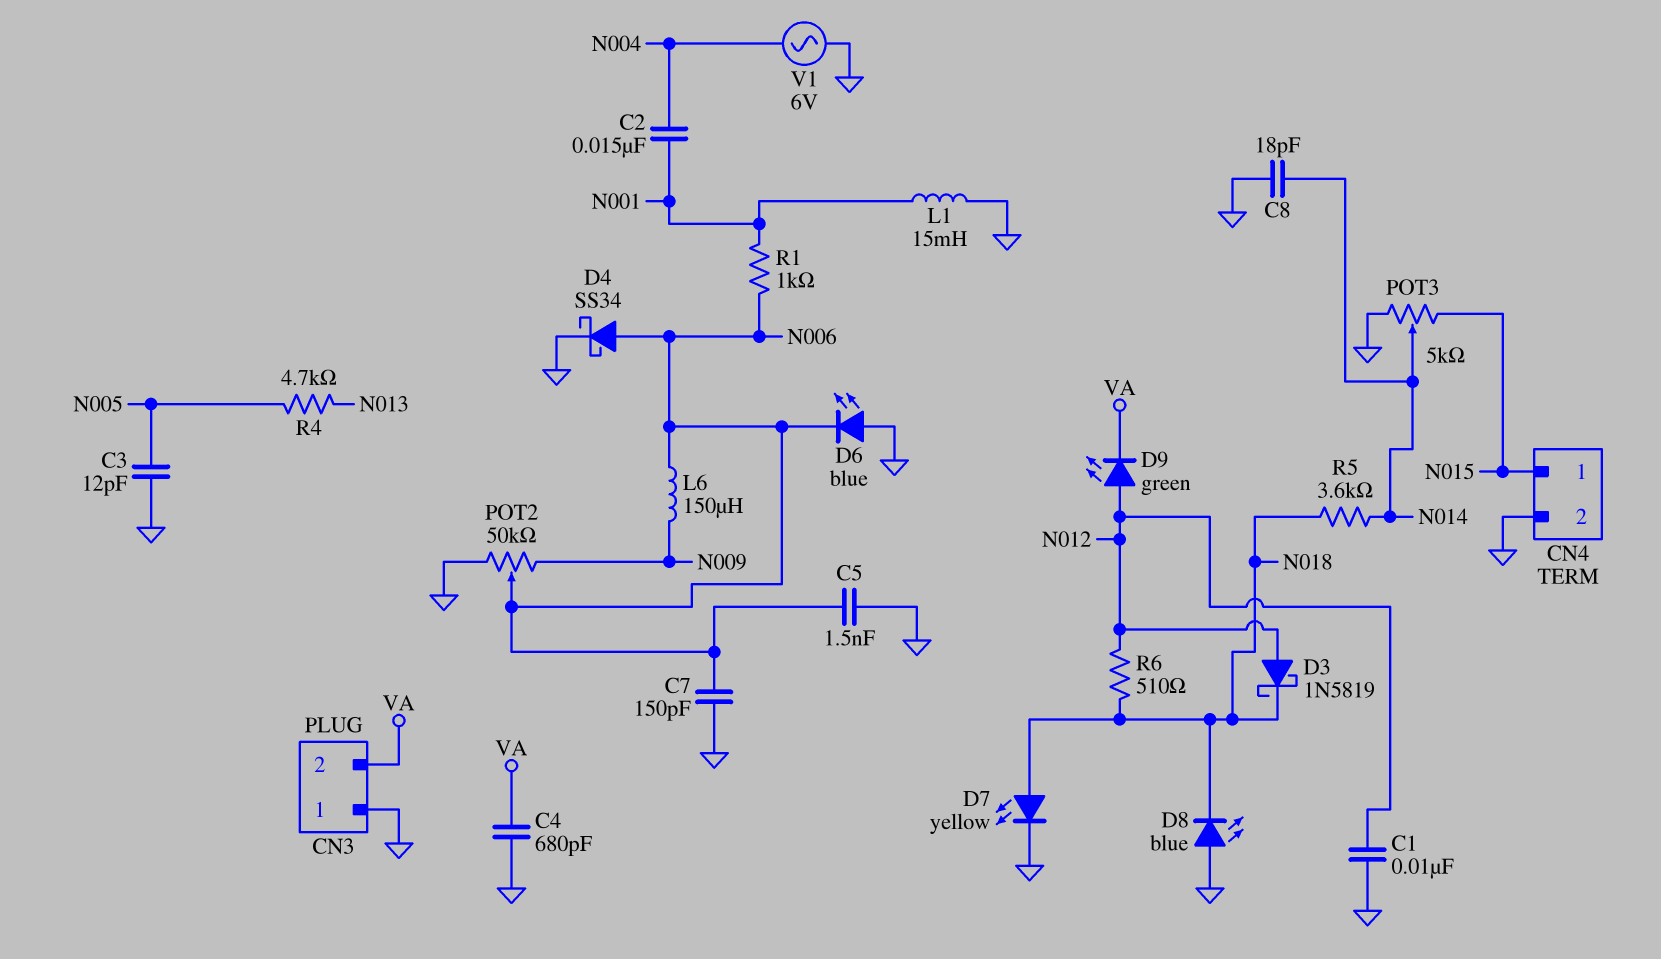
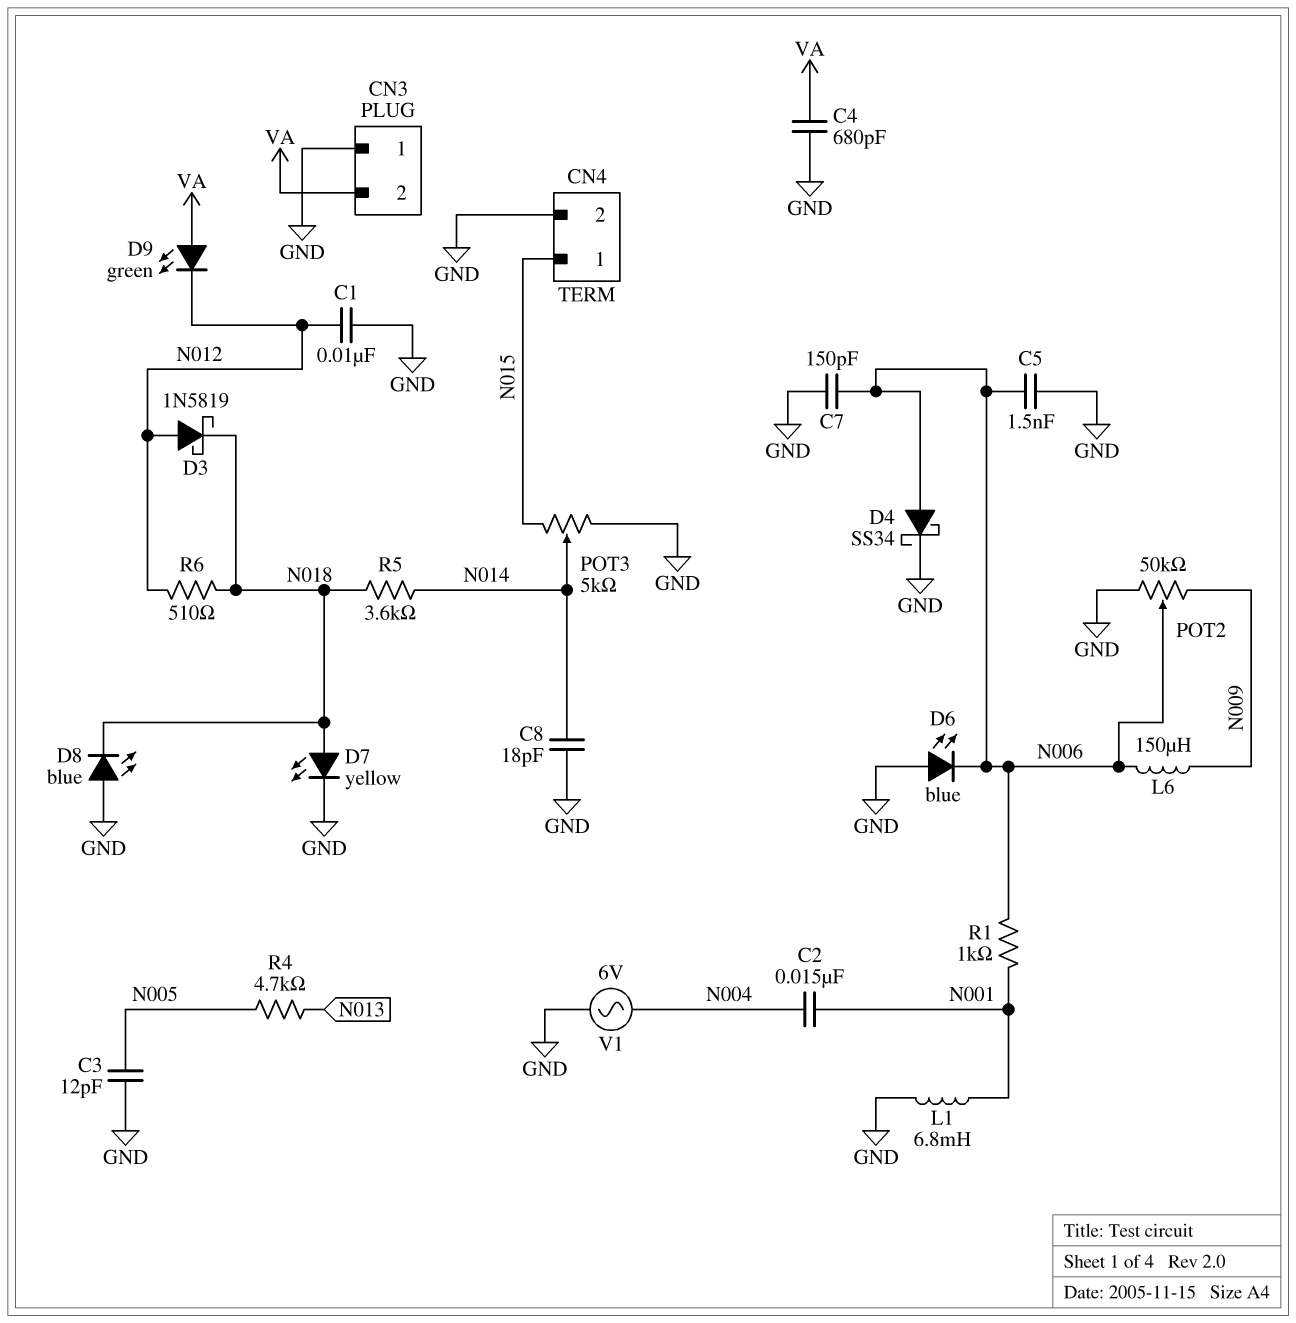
D9: LED green (A N012, K VA) -> LED green (A VA, K N012)
L1: 15mH (GND, N001) -> 6.8mH (GND, N001)

